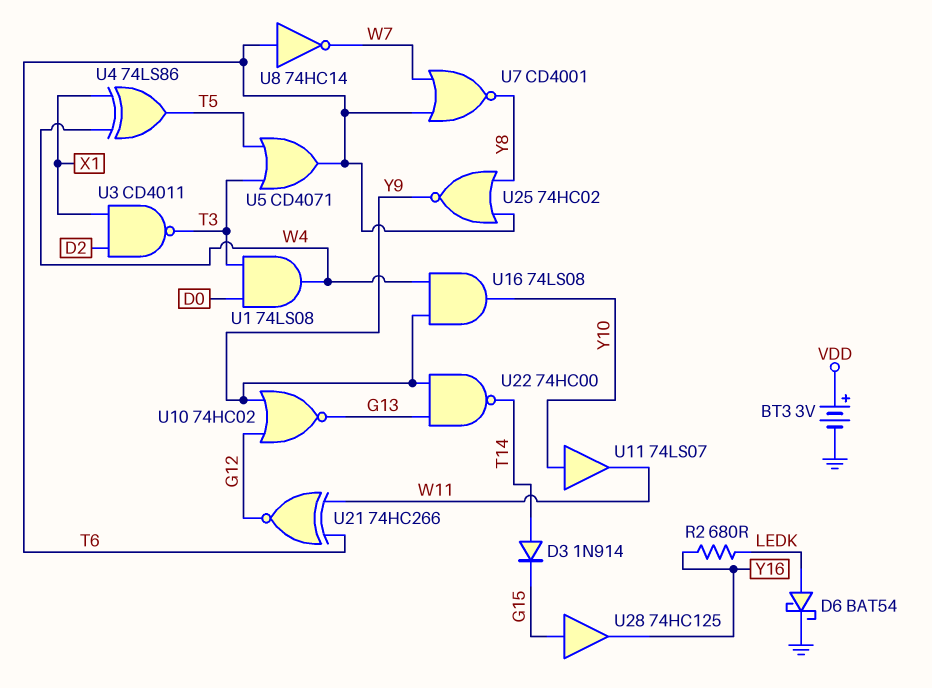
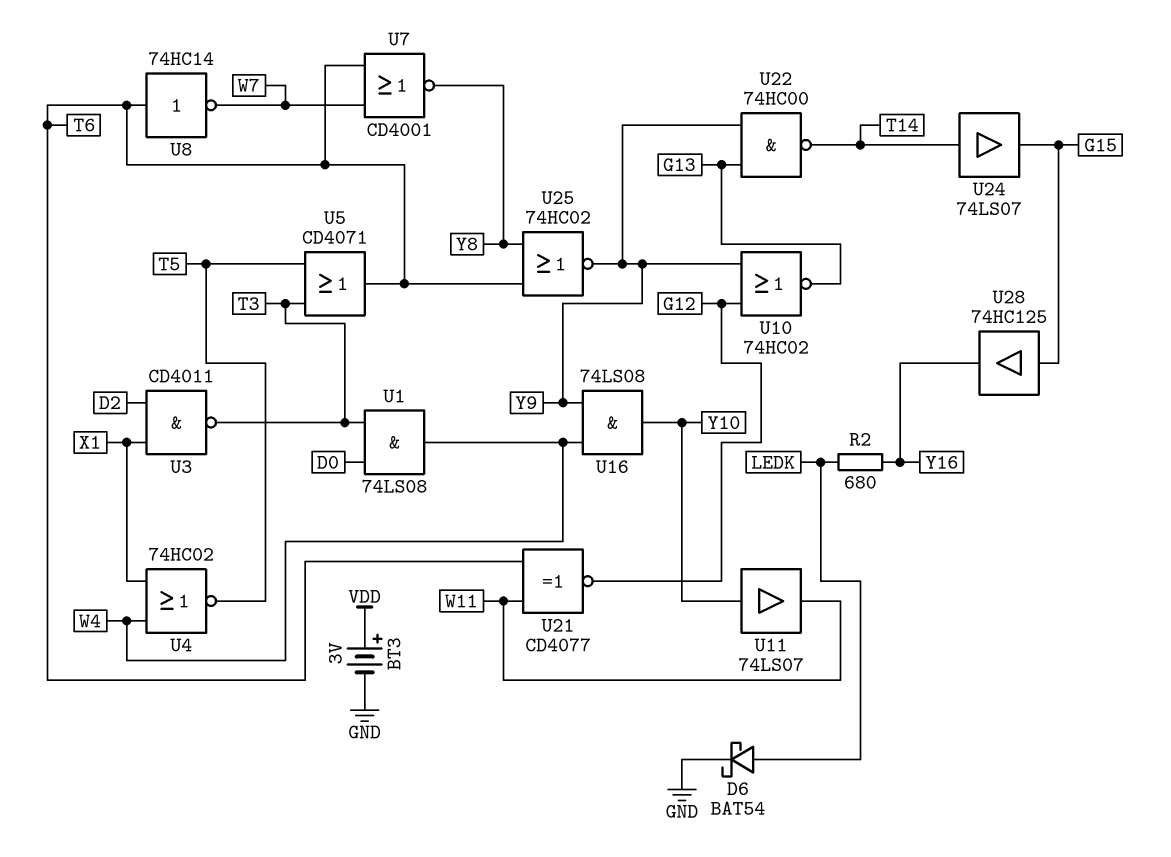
D3: diode 1N914 (A T14, K G15) -> none
U4: XOR 74LS86 (in W4, in X1, out T5) -> NOR 74HC02 (in W4, in X1, out T5)
U21: XNOR 74HC266 (in T6, in W11, out G12) -> XNOR CD4077 (in T6, in W11, out G12)
U24: none -> buffer 74LS07 (in T14, out G15)

